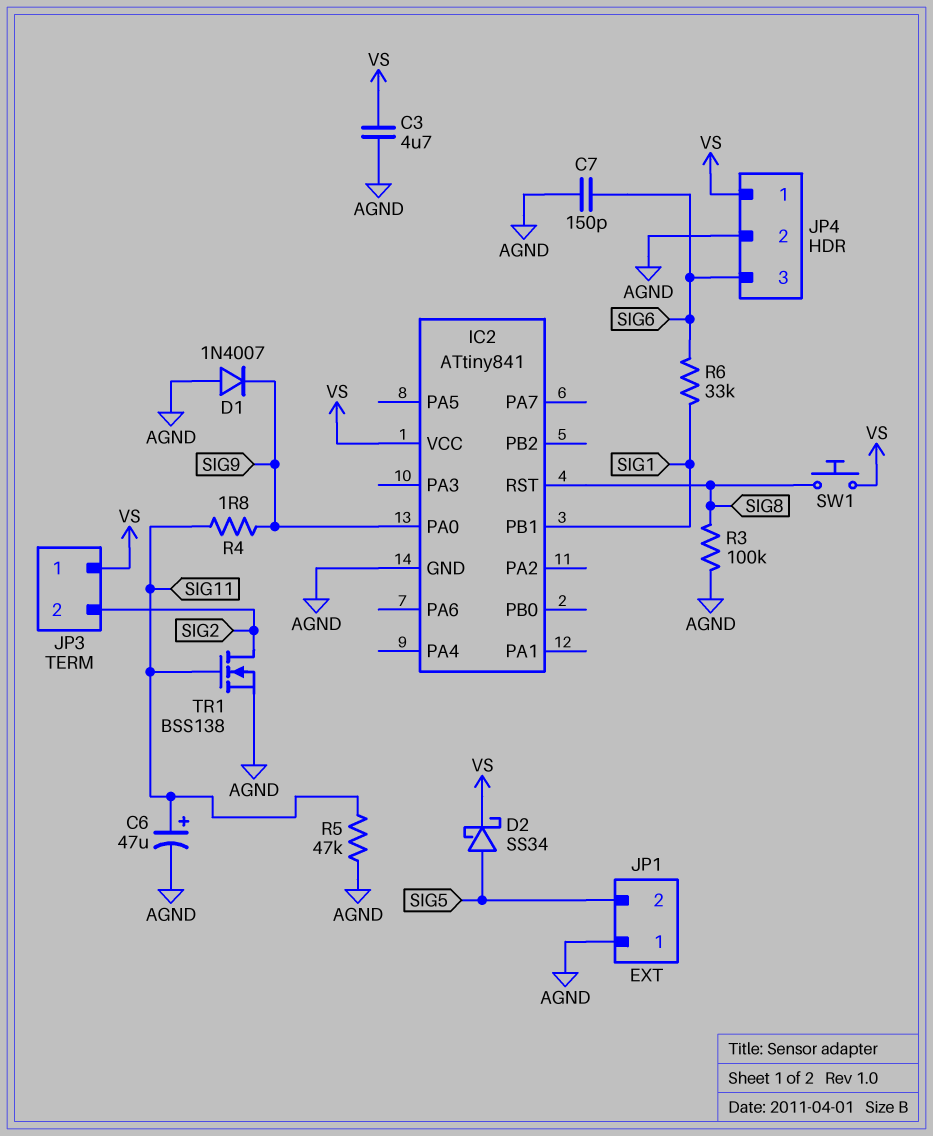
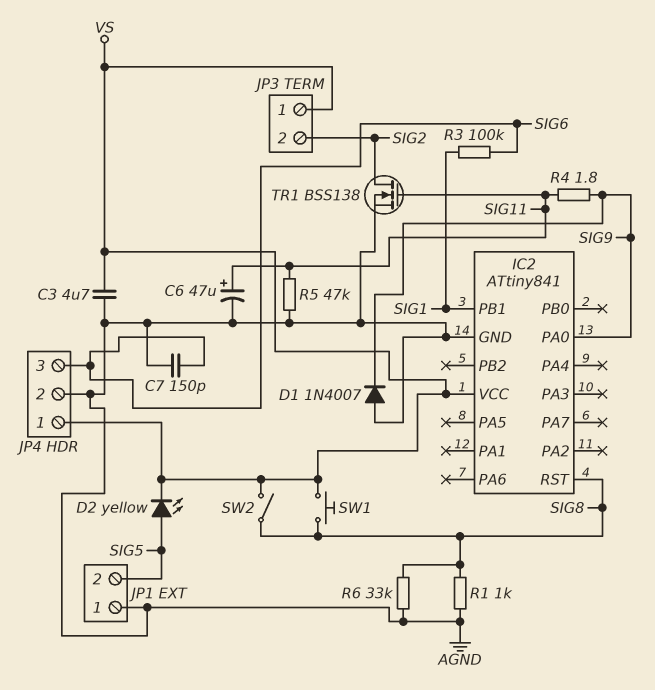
D2: schottky SS34 (A SIG5, K VS) -> LED yellow (A SIG5, K VS)
R1: none -> 1k (AGND, SIG8)
R3: 100k (AGND, SIG8) -> 100k (SIG1, SIG6)
R6: 33k (SIG1, SIG6) -> 33k (AGND, SIG8)
SW2: none -> switch (SIG8, VS)

